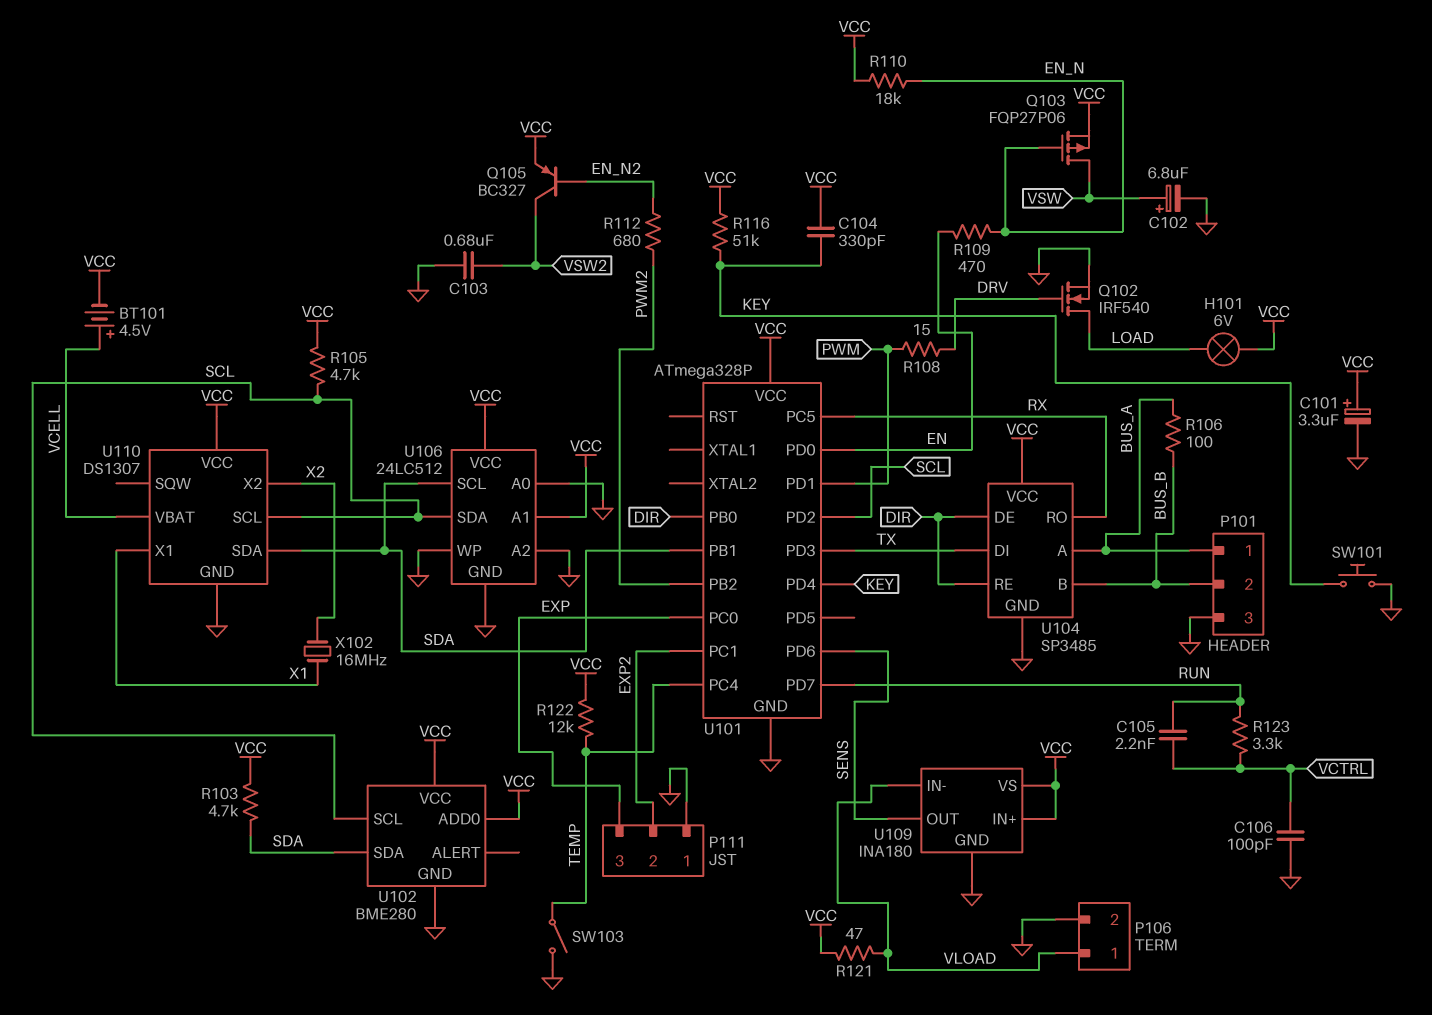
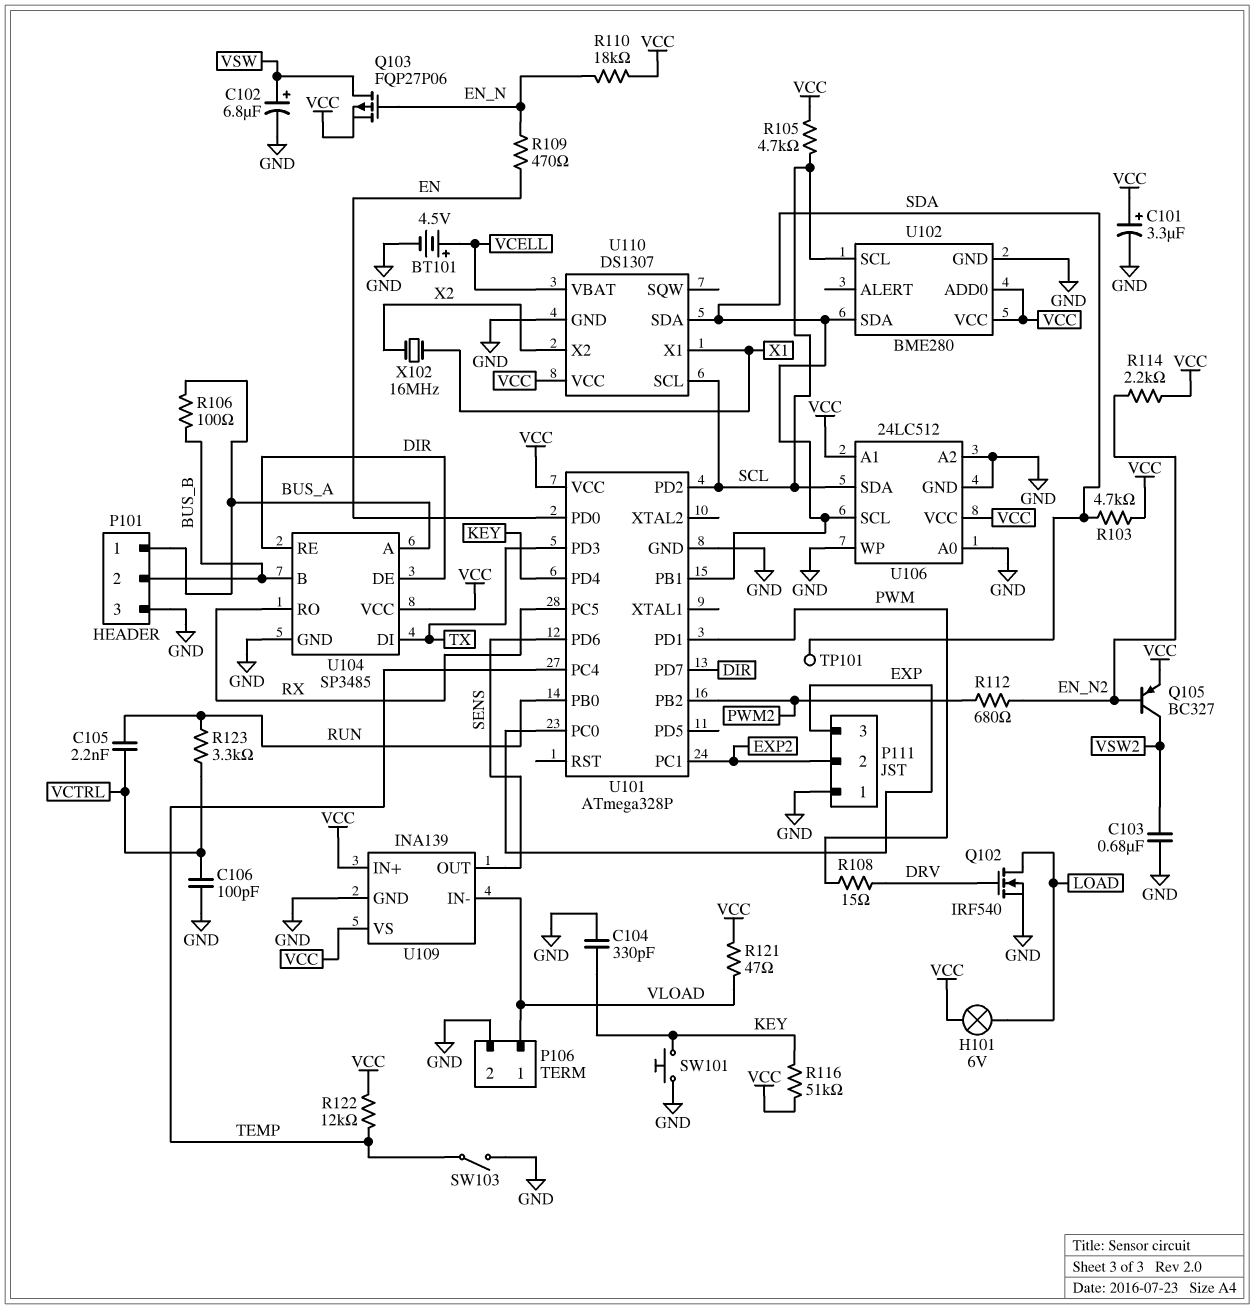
BT101: 4.5V (plus VCELL, minus VCC) -> 4.5V (plus VCELL, minus GND)
C104: 330pF (KEY, VCC) -> 330pF (GND, KEY)
R114: none -> 2.2k (EN_N2, VCC)
TP101: none -> test point (SDA)
U101 pin PB0: DIR -> RUN
U101 pin PD7: RUN -> DIR
U109: INA180 -> INA139

